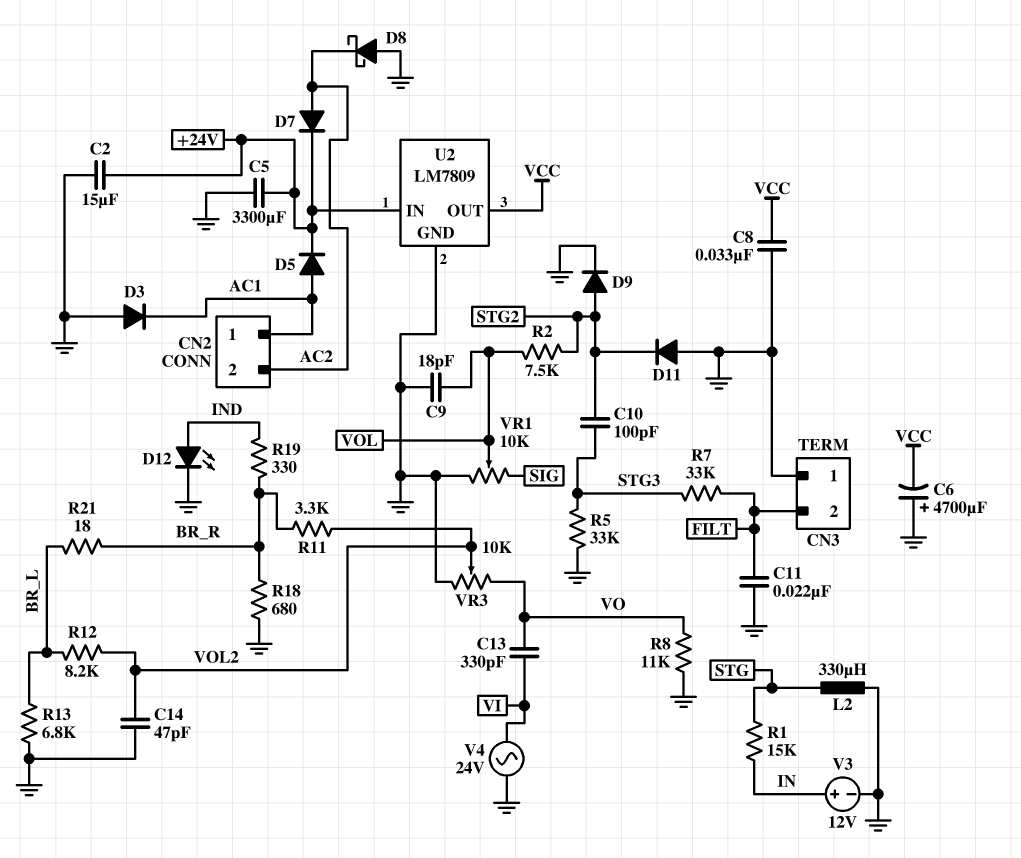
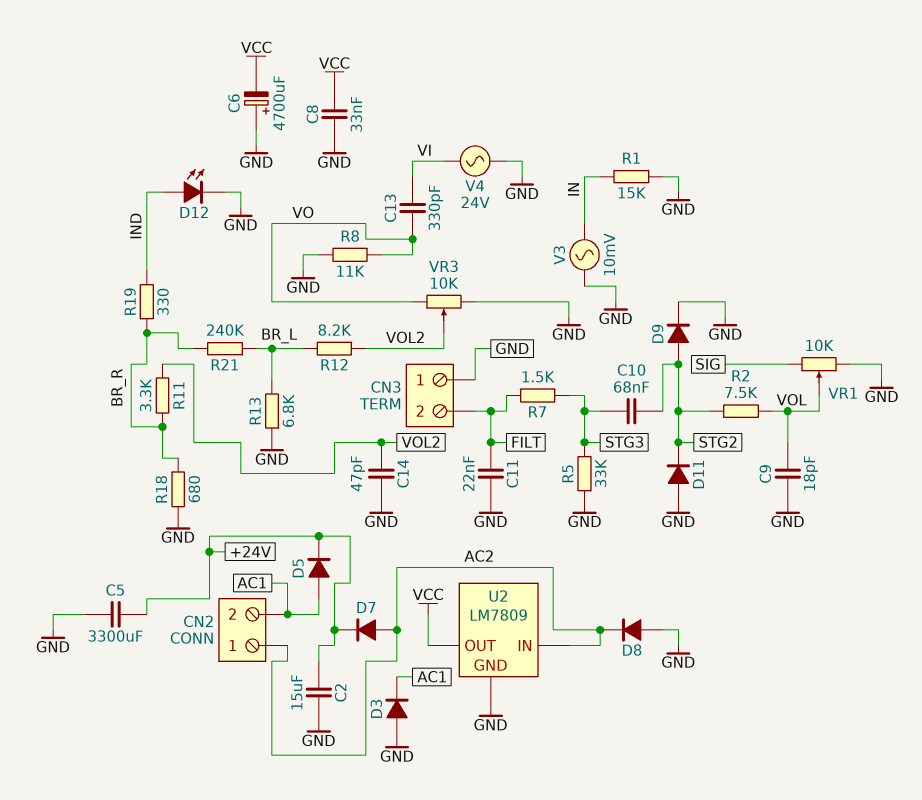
C10: 100pF (STG2, STG3) -> 68nF (STG2, STG3)
CN2 pin 1: AC1 -> AC2
CN2 pin 2: AC2 -> AC1
D8: schottky (A GND, K AC2) -> diode (A GND, K AC2)
L2: 330uH (GND, STG) -> none
R1: 15k (IN, STG) -> 15k (GND, IN)
R7: 33k (FILT, STG3) -> 1.5k (FILT, STG3)
R21: 18 (BR_L, BR_R) -> 240k (BR_L, BR_R)
U2 pin IN: +24V -> AC2
V3: 12V (plus IN, minus GND) -> AC 10mV (GND, IN)

